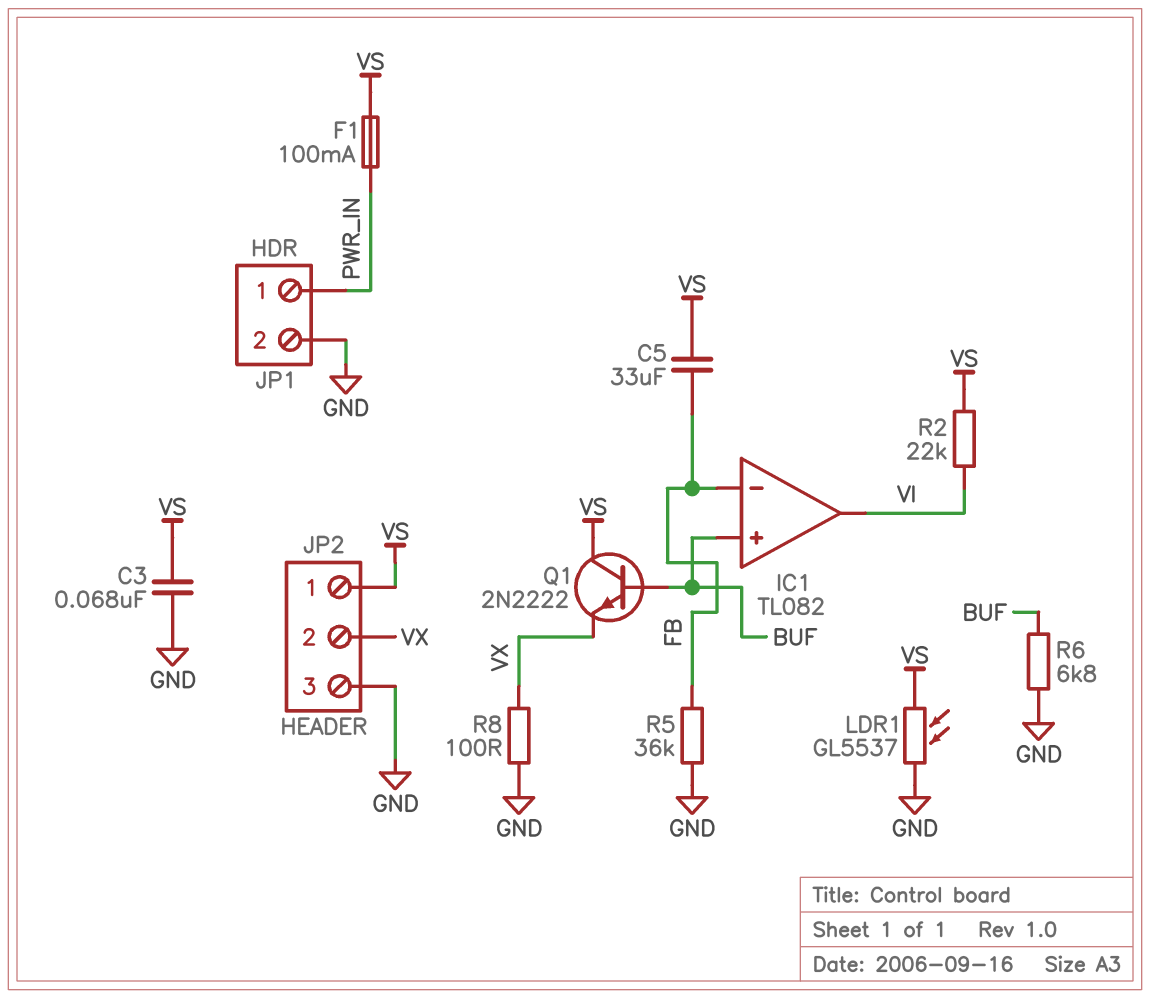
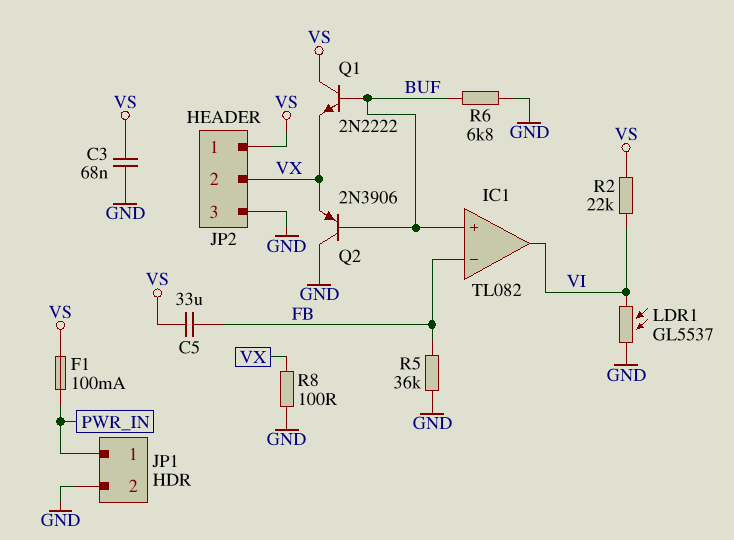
LDR1: GL5537 (GND, VS) -> GL5537 (GND, VI)
Q2: none -> PNP 2N3906 (B BUF, C GND, E VX)

